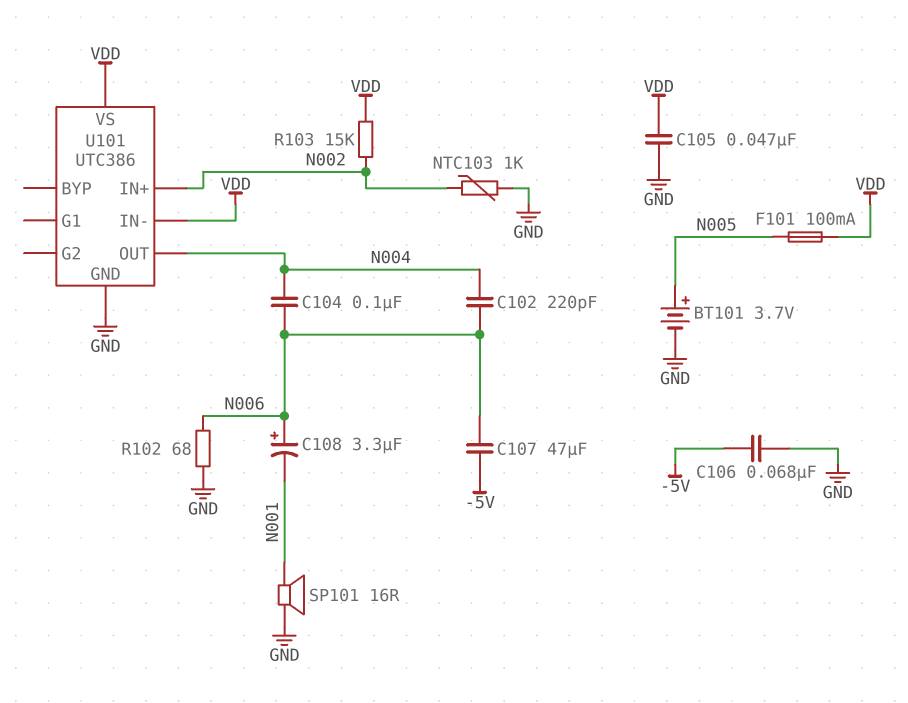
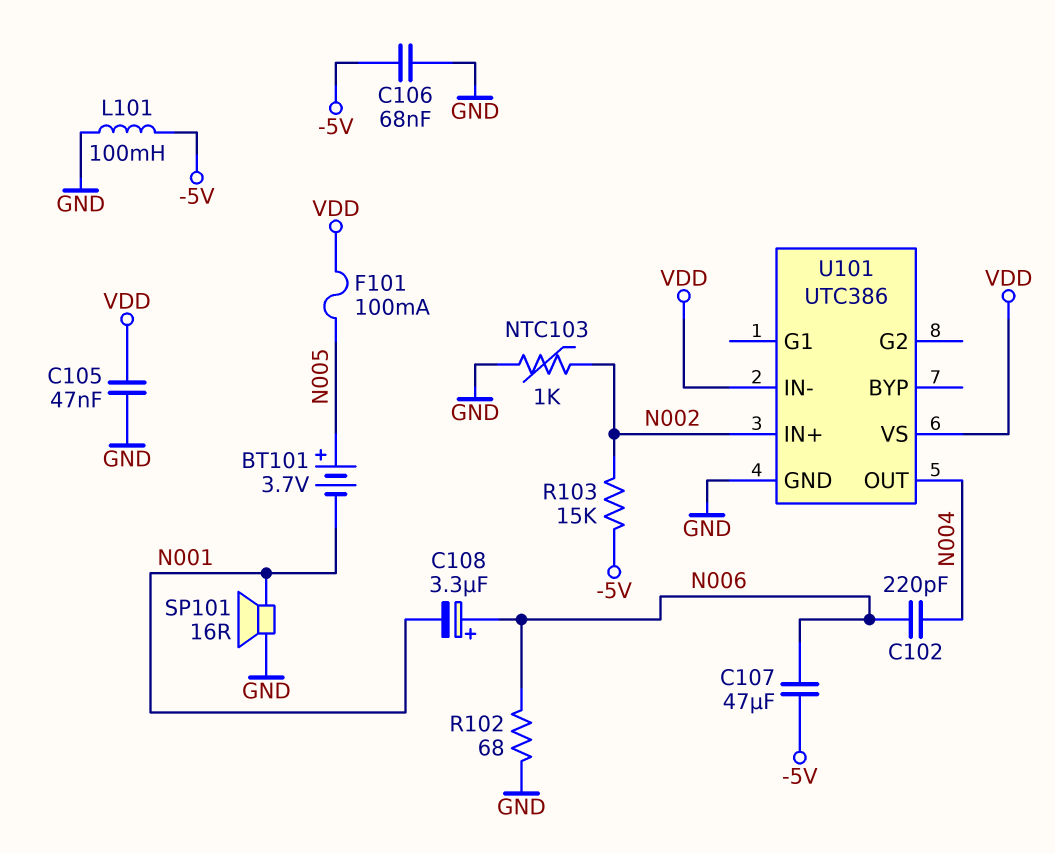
BT101: 3.7V (plus N005, minus GND) -> 3.7V (plus N005, minus N001)
C104: 100nF (N004, N006) -> none
L101: none -> 100mH (-5V, GND)
R103: 15k (N002, VDD) -> 15k (-5V, N002)

